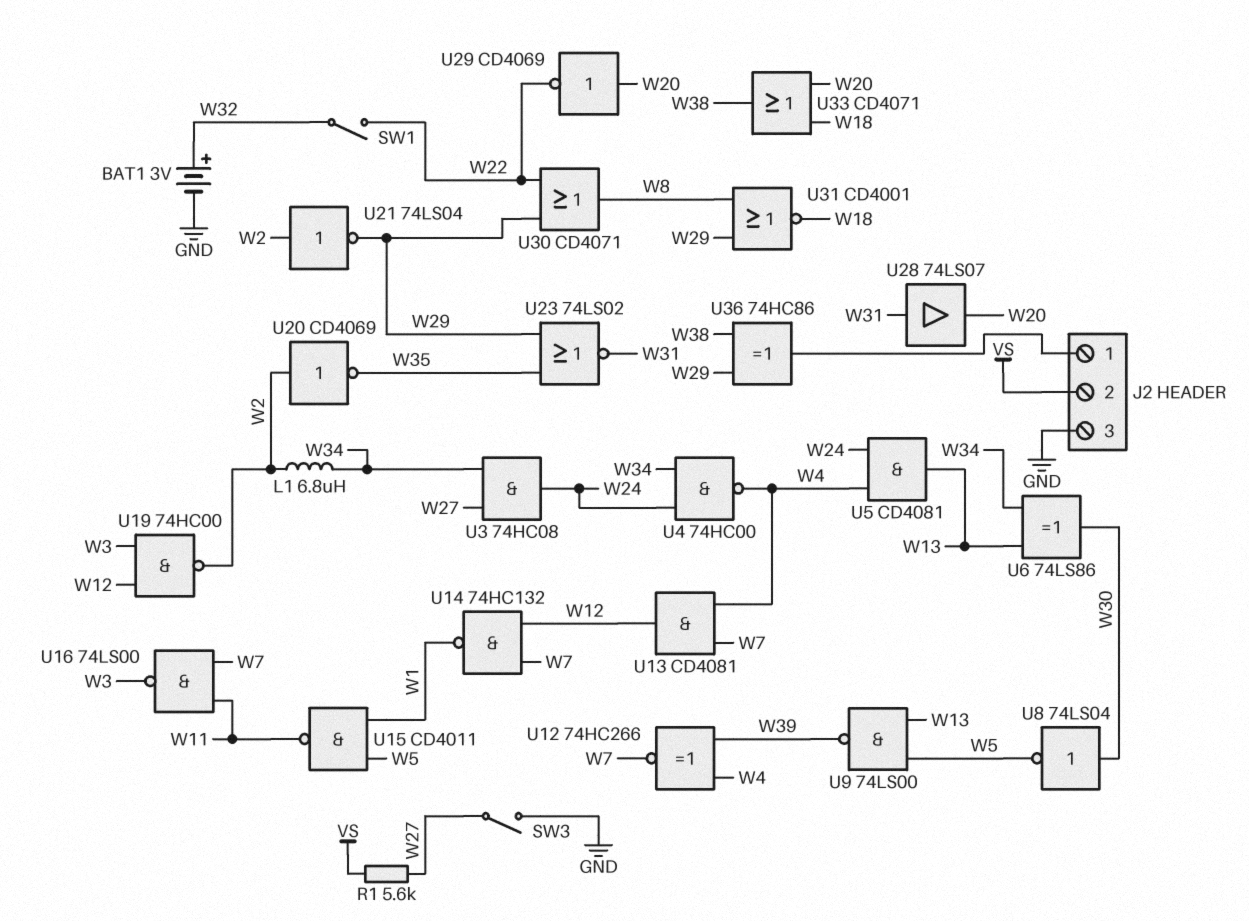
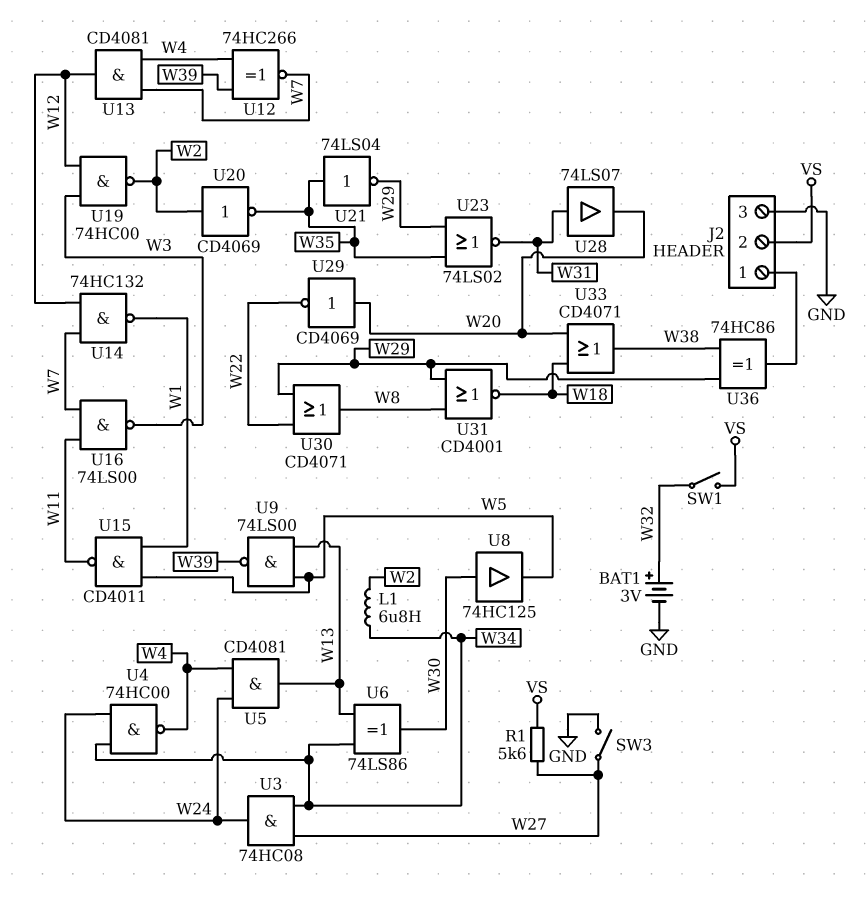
SW1: switch (W22, W32) -> switch (VS, W32)
U8: NOT 74LS04 (in W30, out W5) -> buffer 74HC125 (in W30, out W5)
U21: NOT 74LS04 (in W2, out W29) -> NOT 74LS04 (in W35, out W29)

